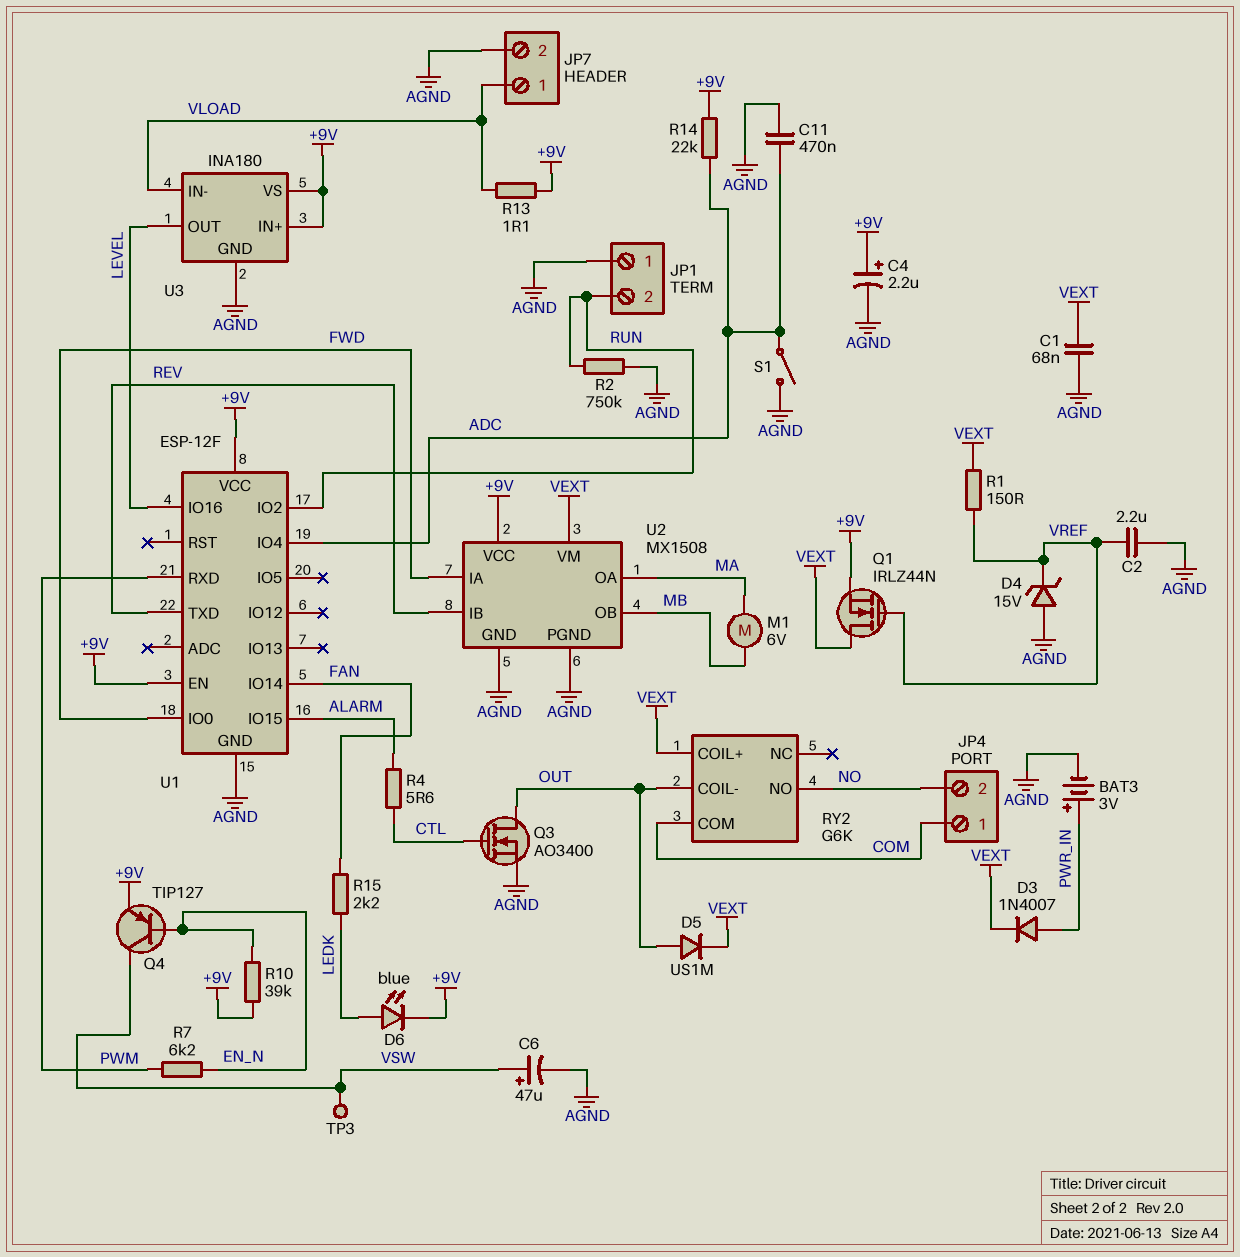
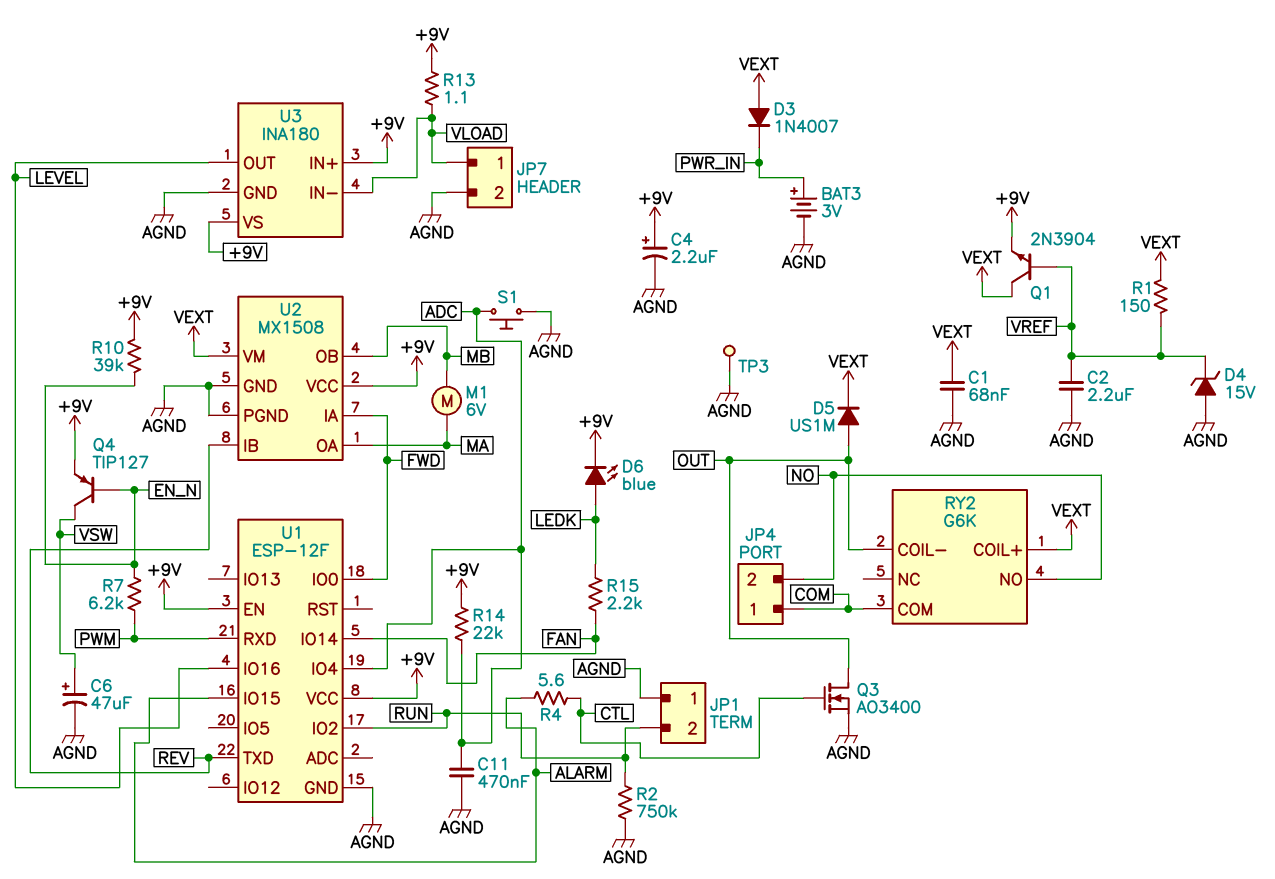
D3: diode 1N4007 (A PWR_IN, K VEXT) -> diode 1N4007 (A VEXT, K PWR_IN)
Q1: NMOS IRLZ44N (G VREF, D VEXT, S +9V) -> NPN 2N3904 (B VREF, C VEXT, E +9V)
S1: switch (ADC, AGND) -> button (ADC, AGND)
TP3: test point (VSW) -> test point (AGND)

